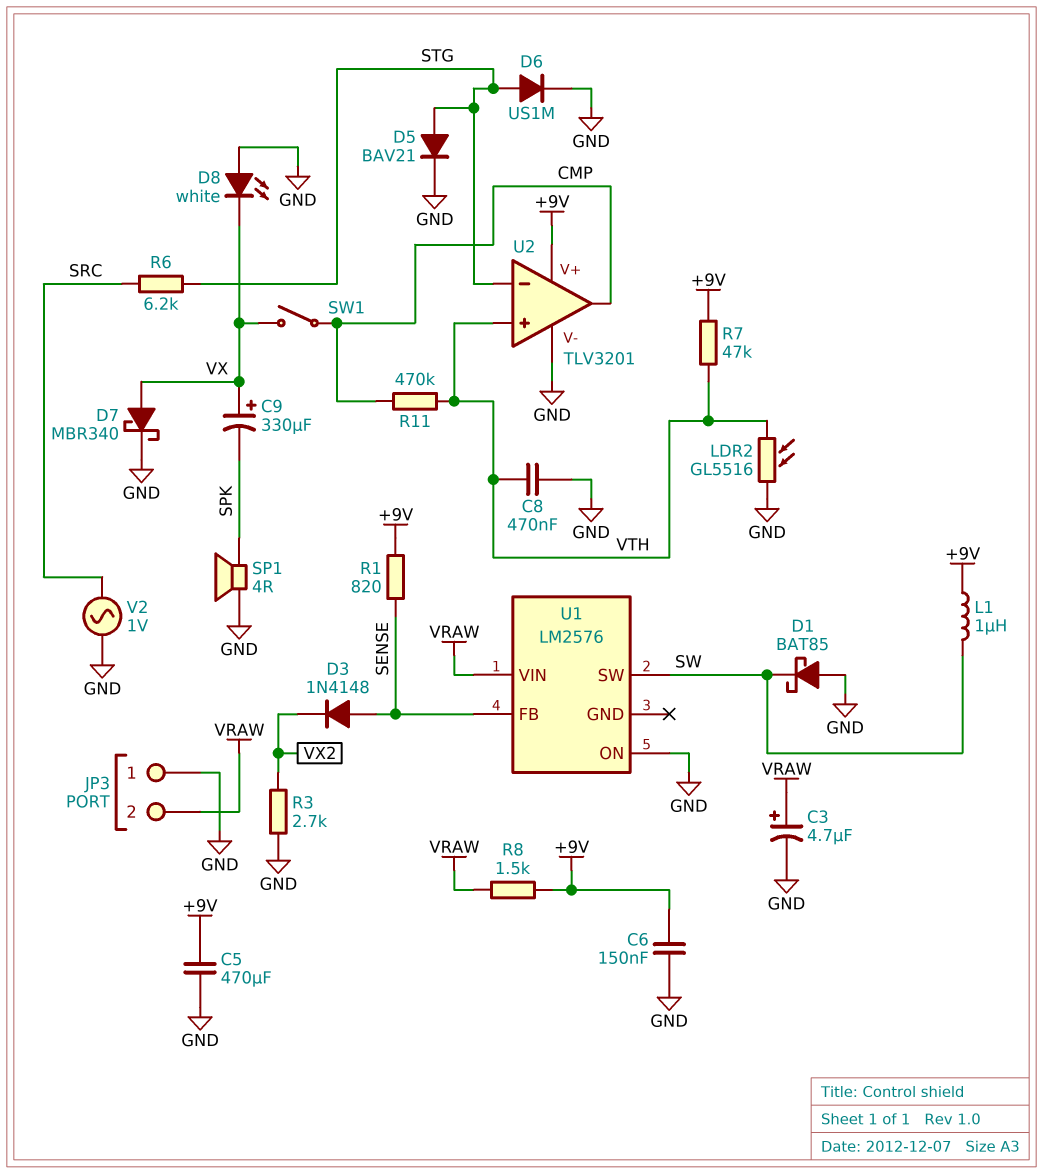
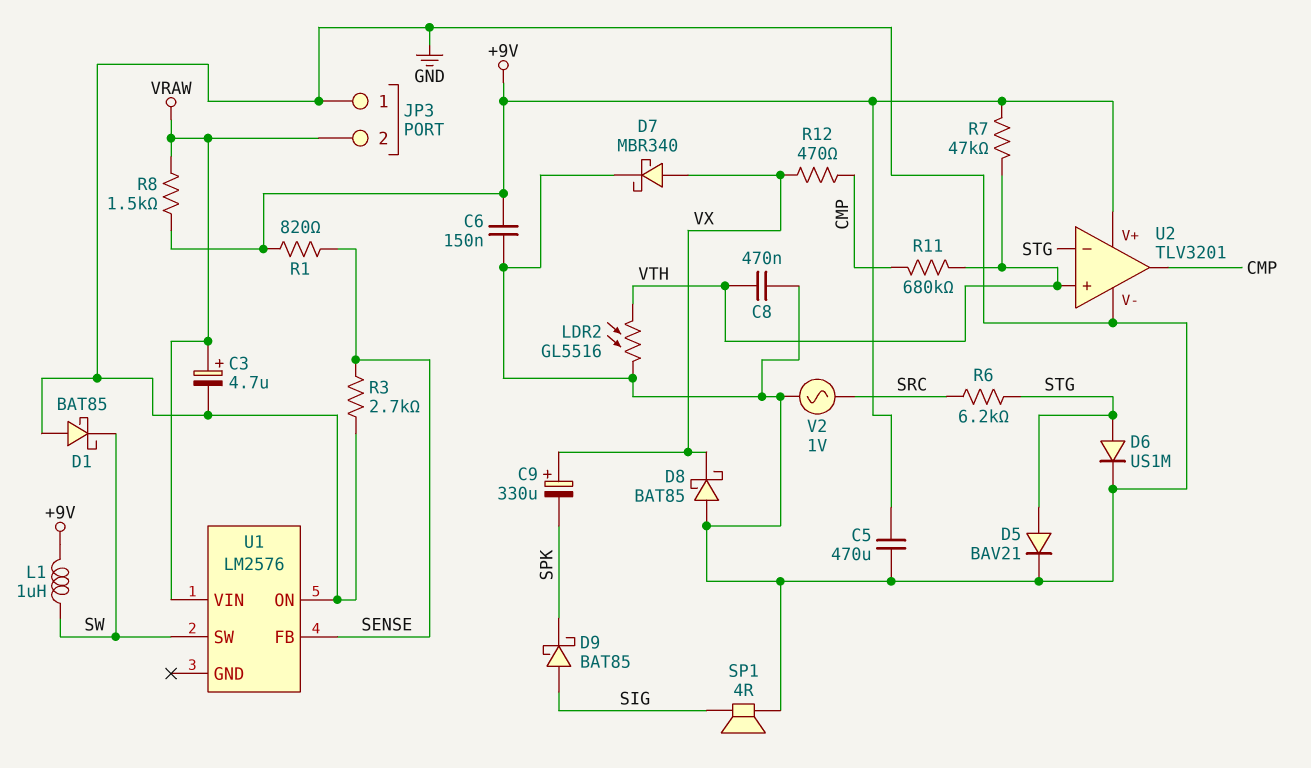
D3: diode 1N4148 (A SENSE, K VX2) -> none
D8: LED white (A GND, K VX) -> schottky BAT85 (A GND, K VX)
D9: none -> schottky BAT85 (A SIG, K SPK)
R3: 2.7k (GND, VX2) -> 2.7k (GND, SENSE)
R11: 470k (CMP, VTH) -> 680k (CMP, VTH)
R12: none -> 470 (CMP, VX)
SP1: speaker 4R (GND, SPK) -> speaker 4R (GND, SIG)
SW1: switch (CMP, VX) -> none

